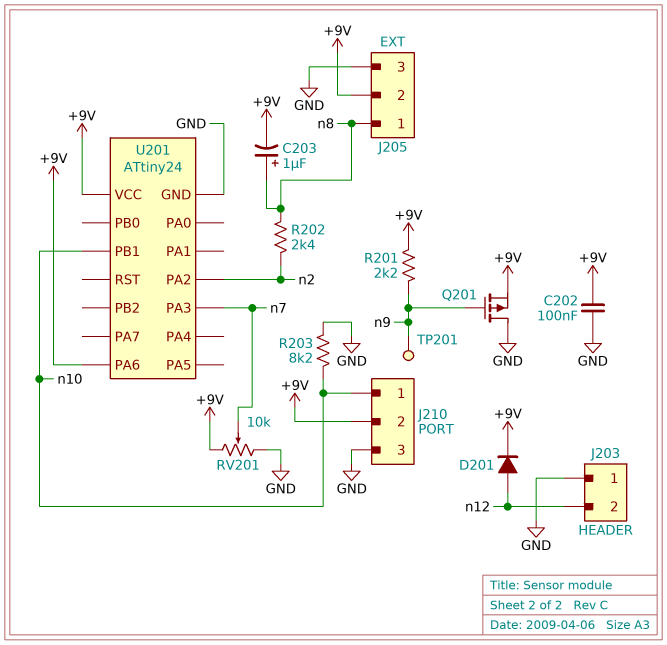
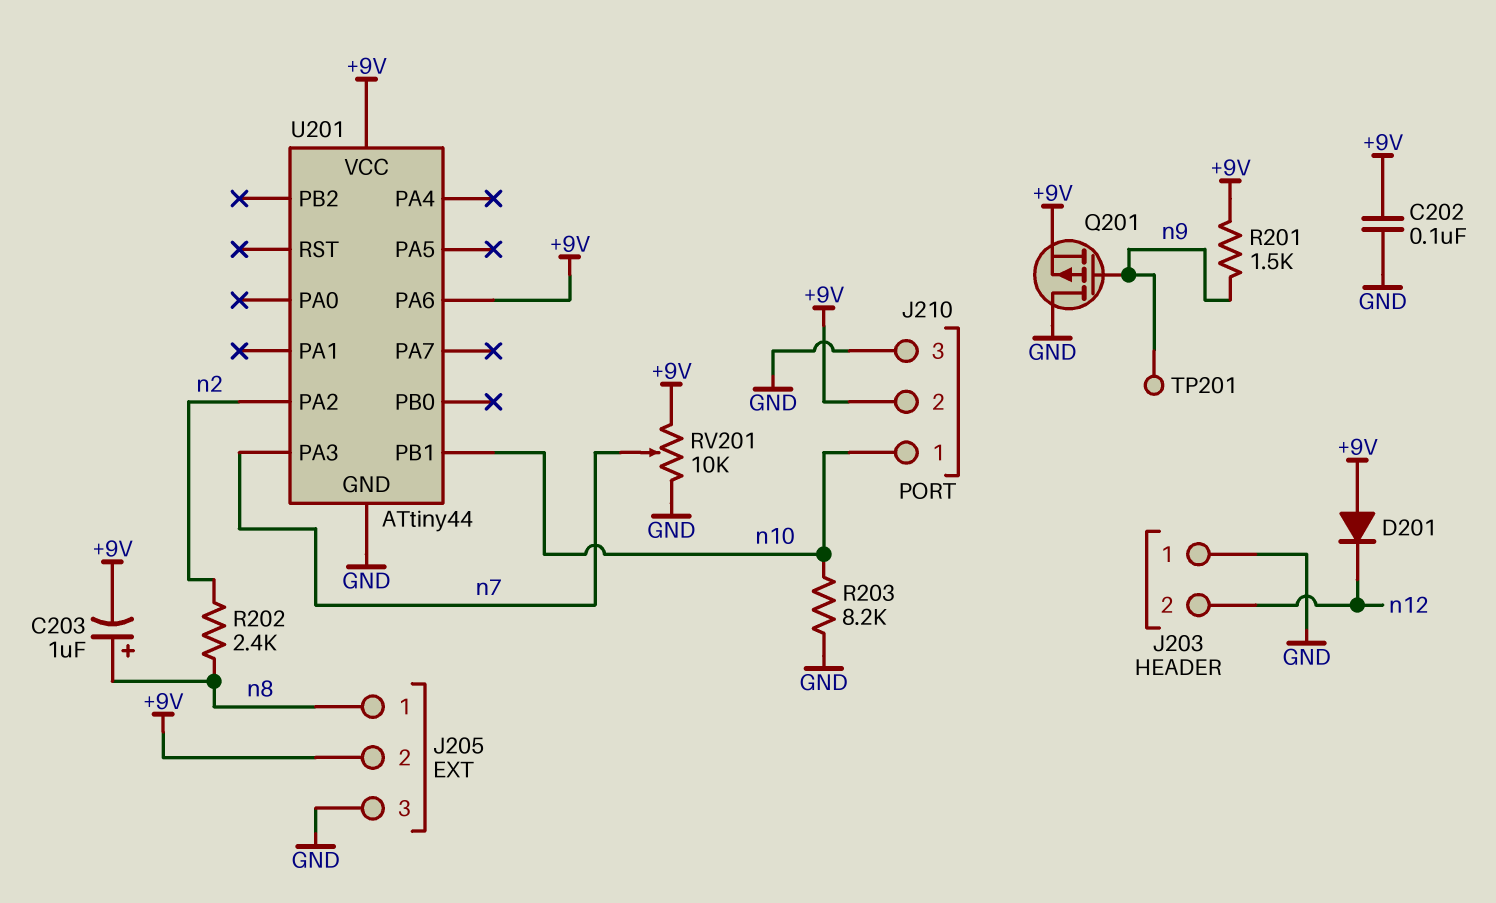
D201: diode (A n12, K +9V) -> diode (A +9V, K n12)
R201: 2.2k (+9V, n9) -> 1.5k (+9V, n9)
U201: ATtiny24 -> ATtiny44

